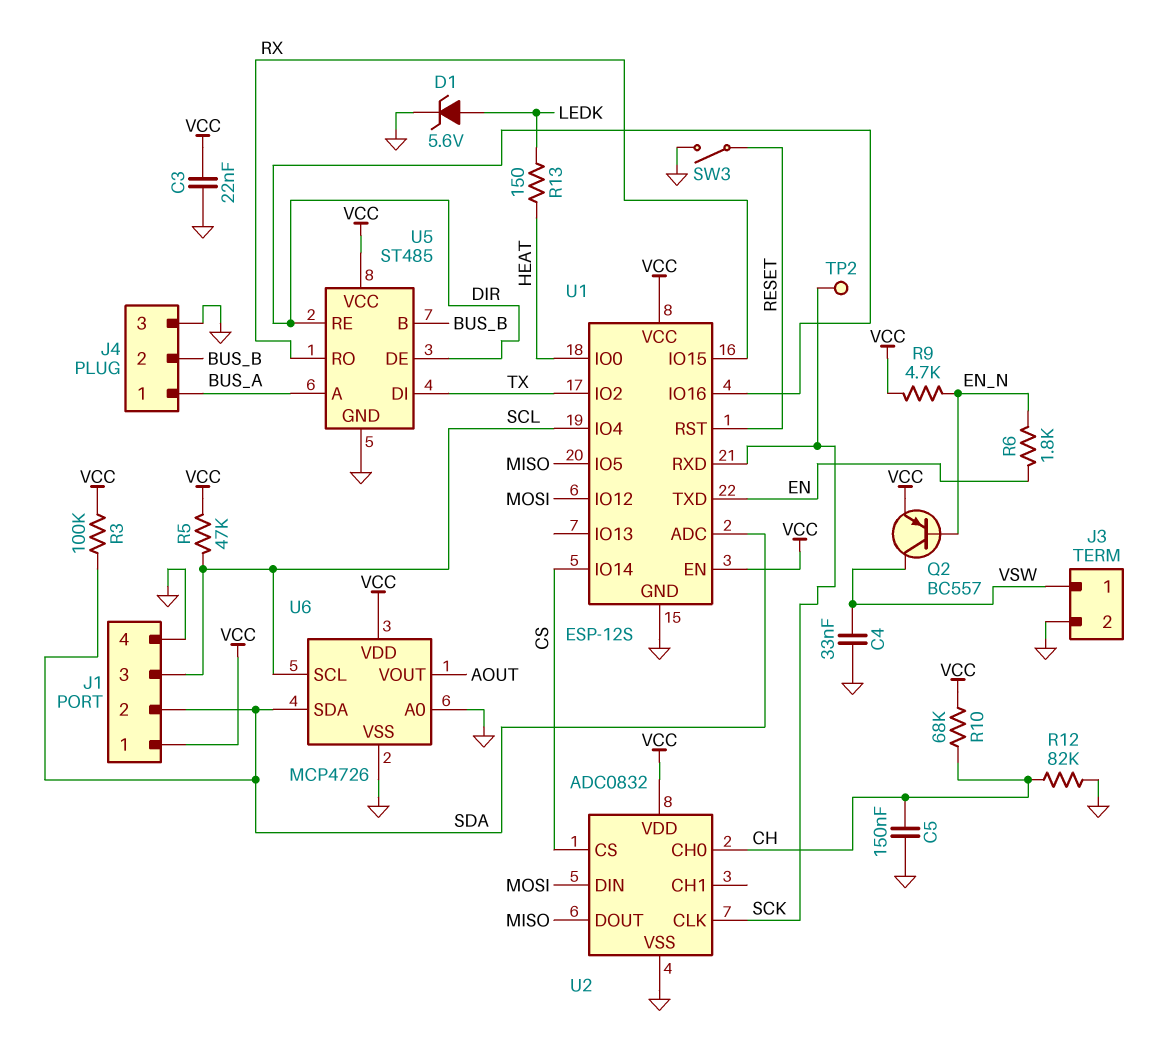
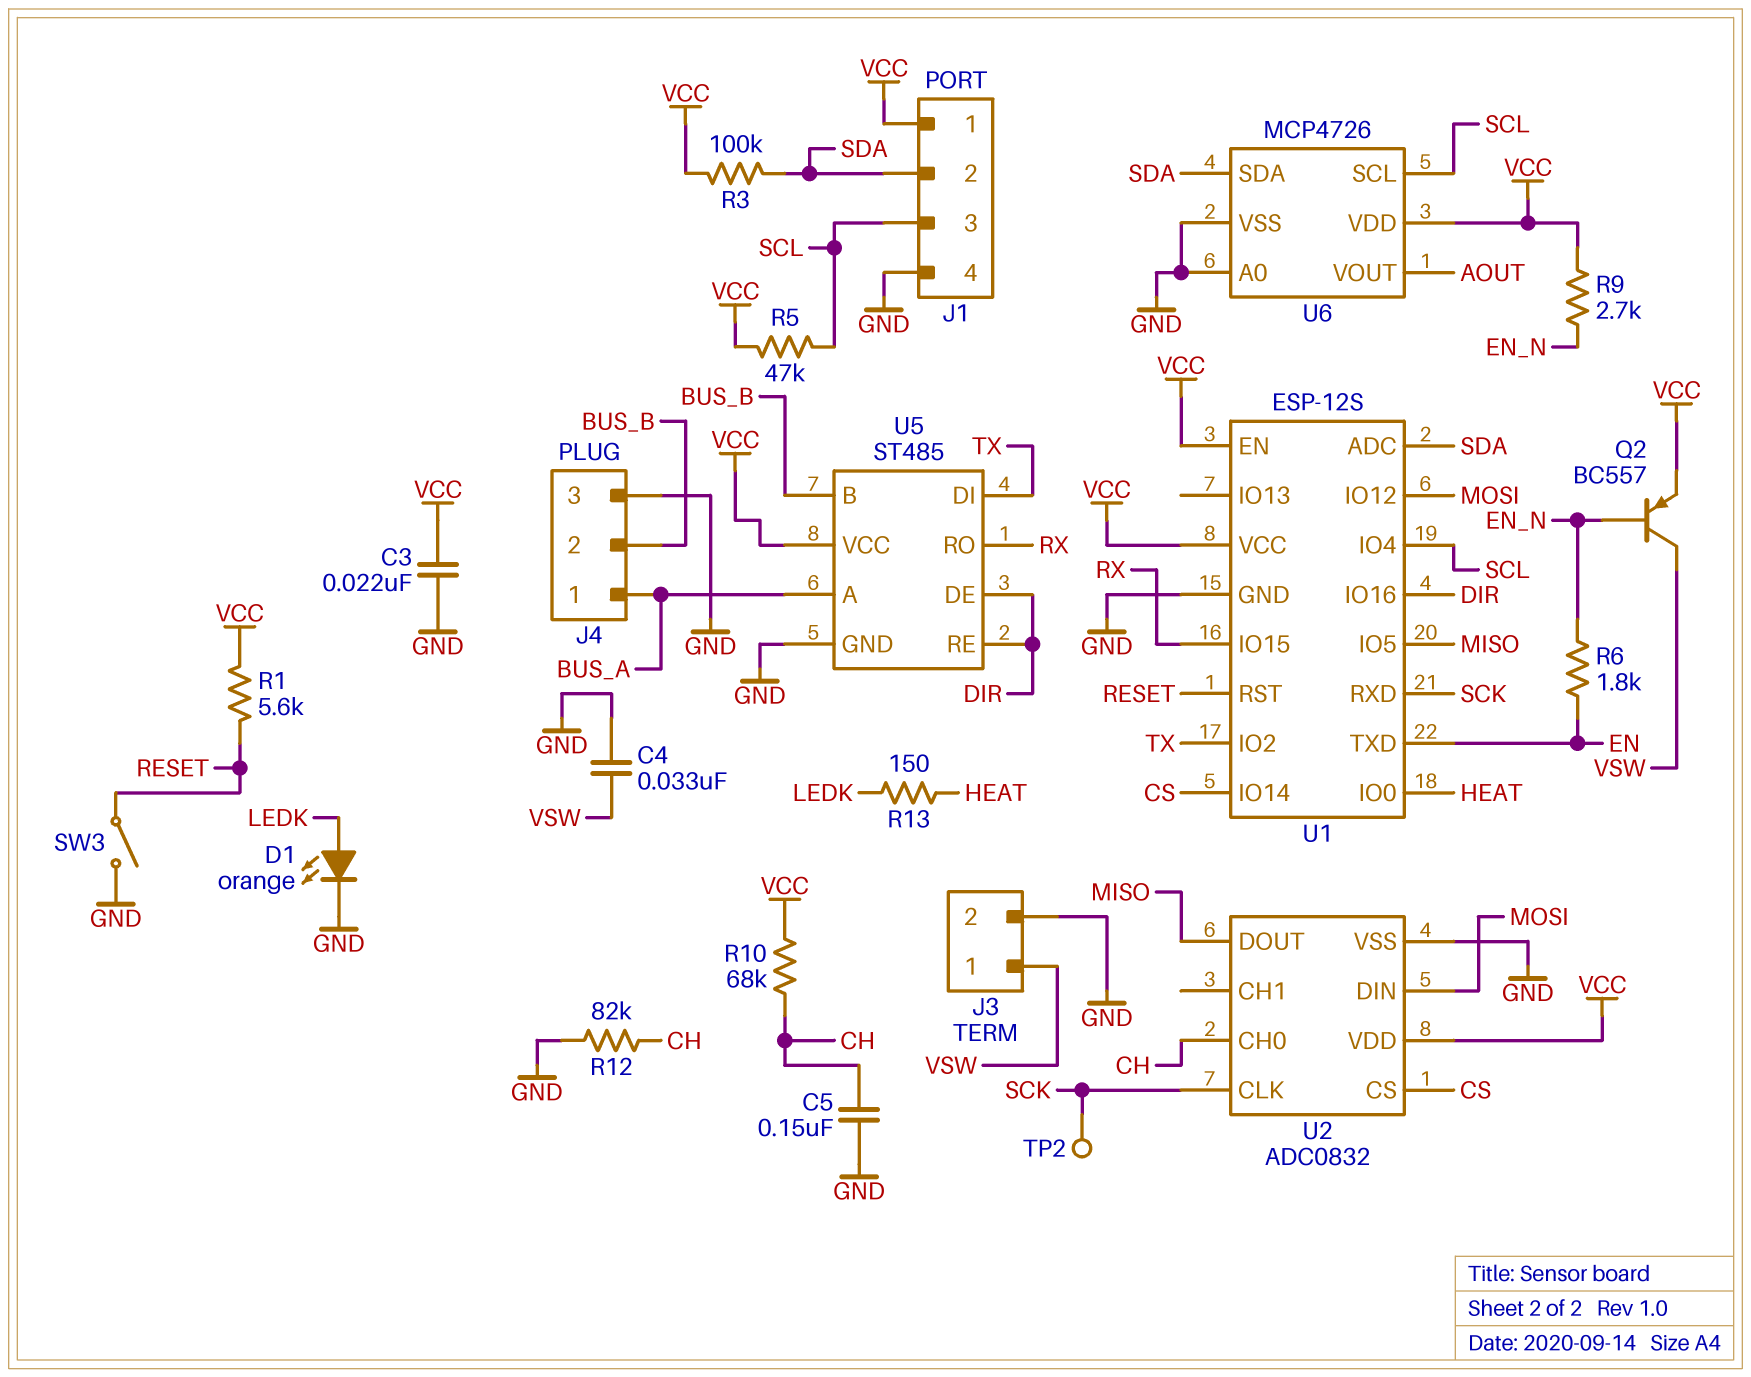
D1: zener 5.6V (A LEDK, K GND) -> LED orange (A LEDK, K GND)
R1: none -> 5.6k (RESET, VCC)
R9: 4.7k (EN_N, VCC) -> 2.7k (EN_N, VCC)

